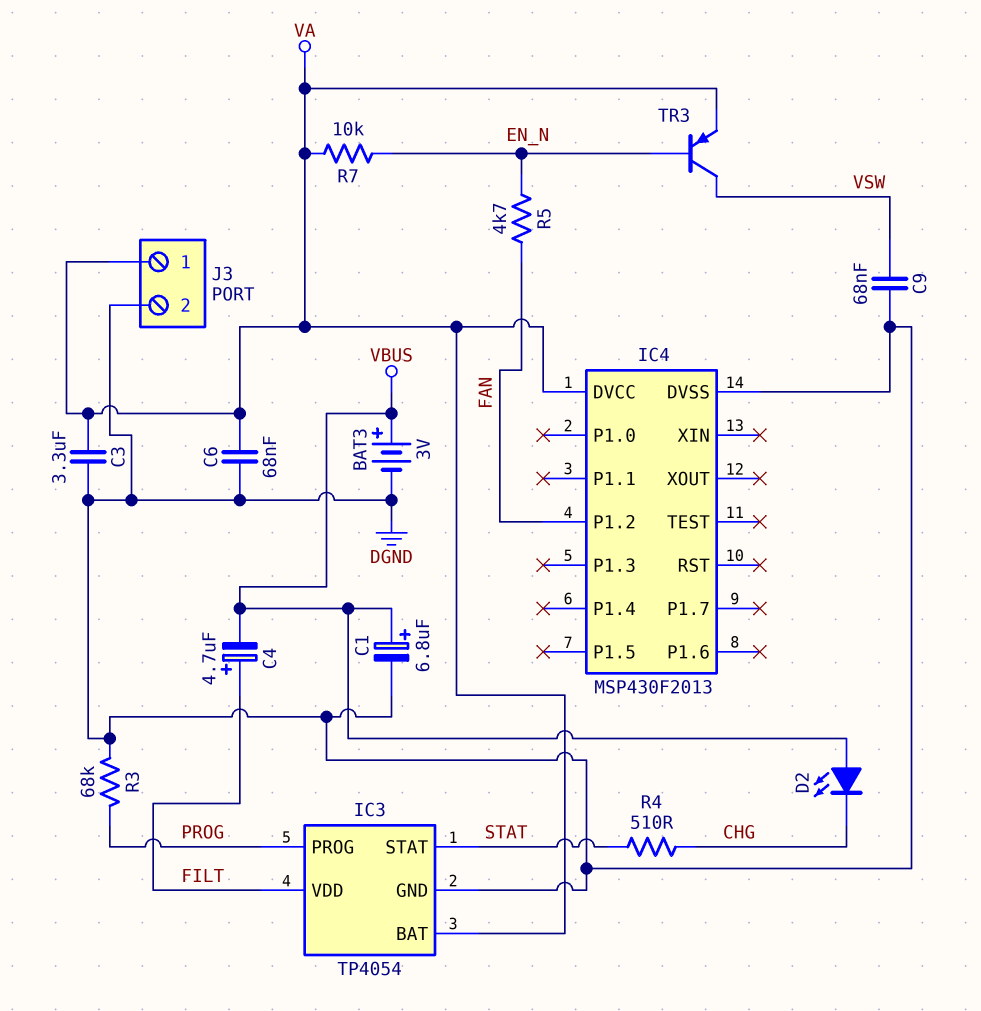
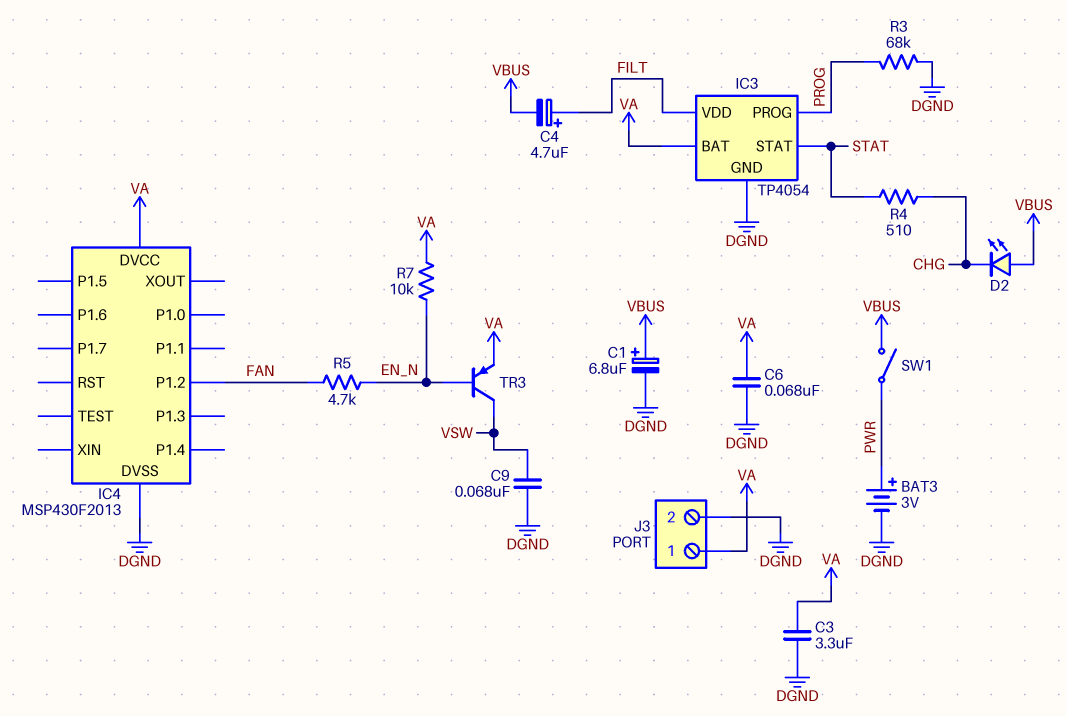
BAT3: 3V (plus VBUS, minus DGND) -> 3V (plus PWR, minus DGND)
SW1: none -> switch (PWR, VBUS)

